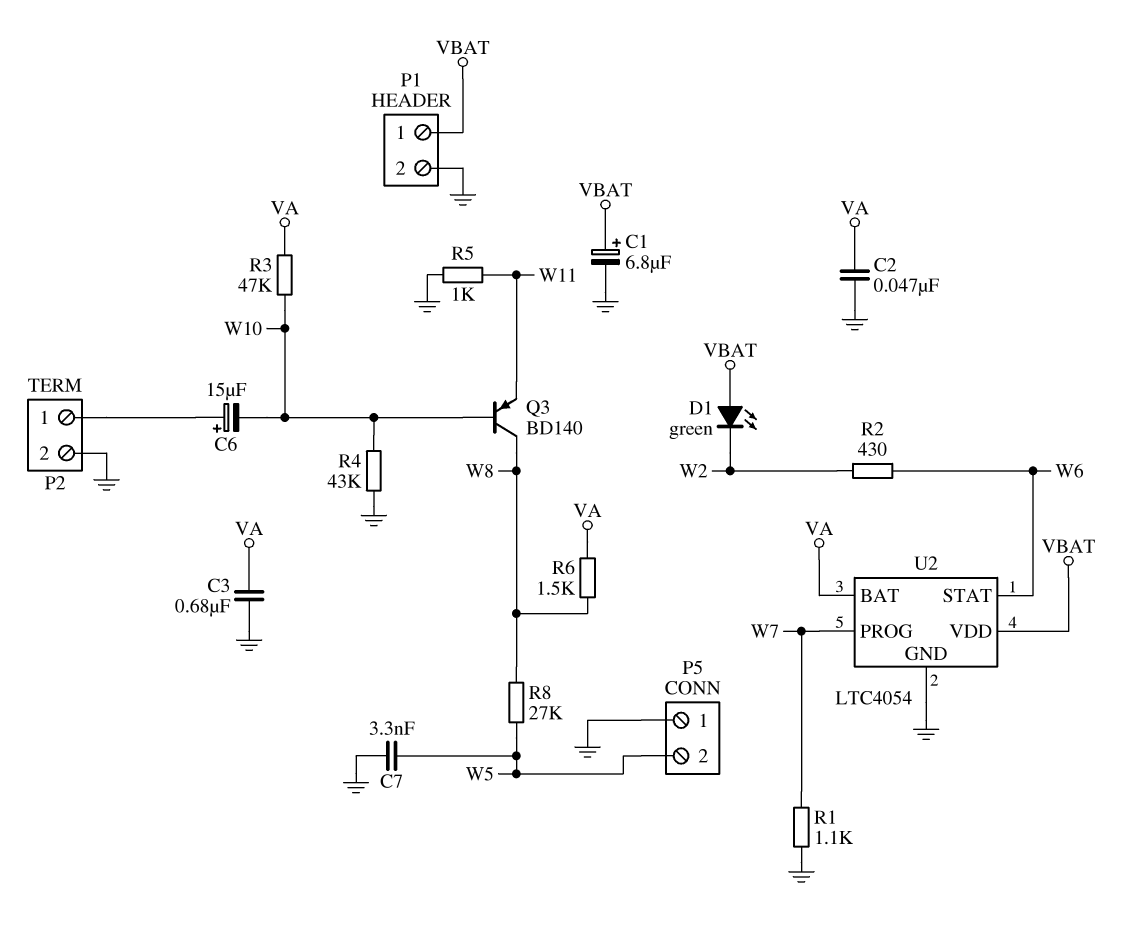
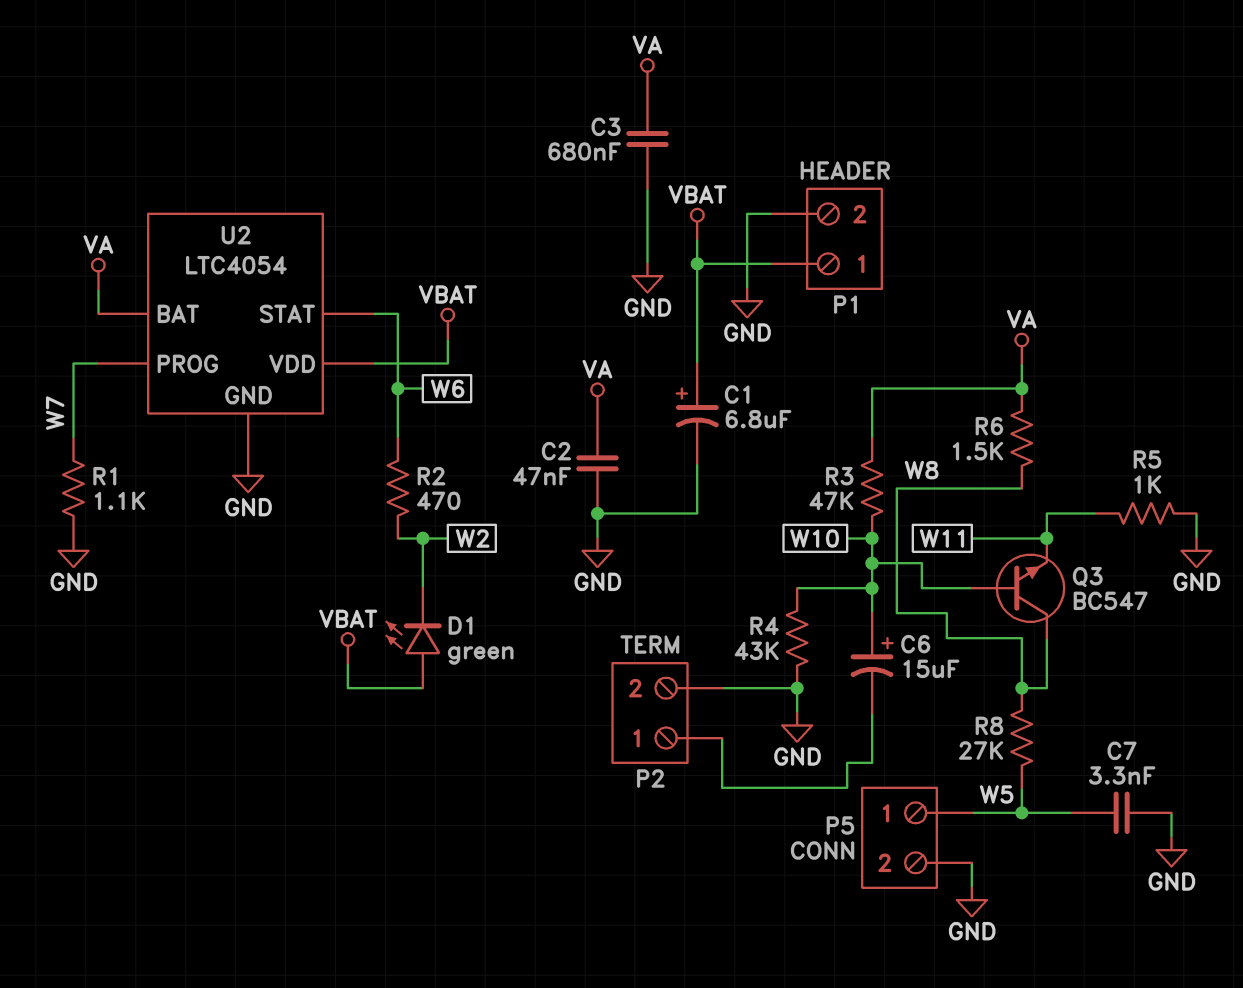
C6: 15uF (plus P2/1, minus W10) -> 15uF (plus W10, minus P2/1)
P5 pin 1: GND -> W5
P5 pin 2: W5 -> GND
Q3: PNP BD140 (B W10, C W8, E W11) -> NPN BC547 (B W10, C W8, E W11)
R2: 430 (W2, W6) -> 470 (W2, W6)

